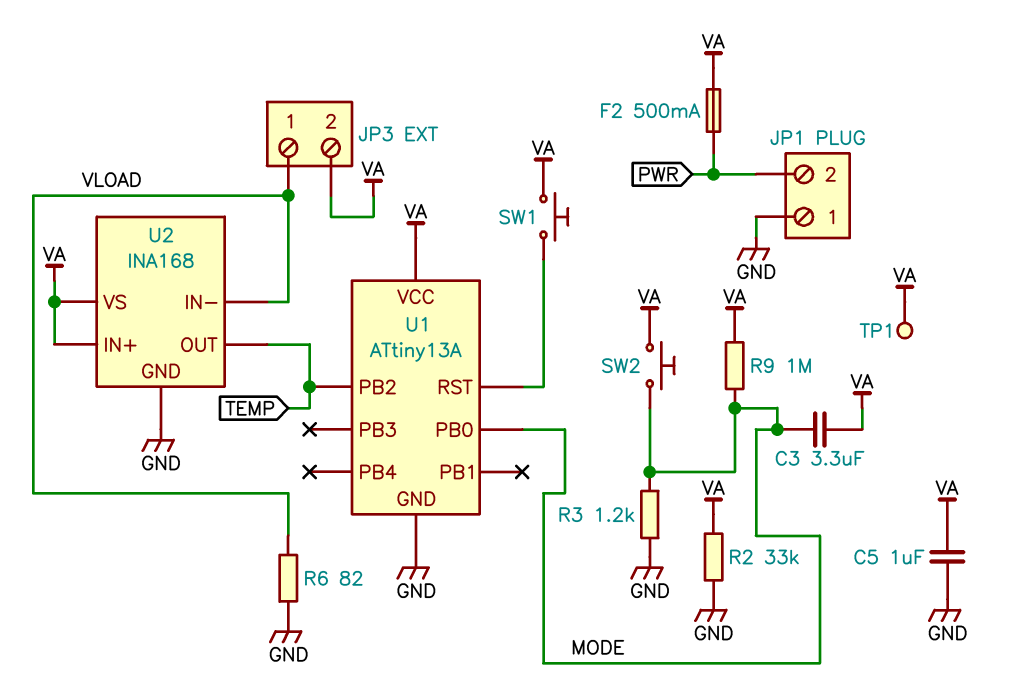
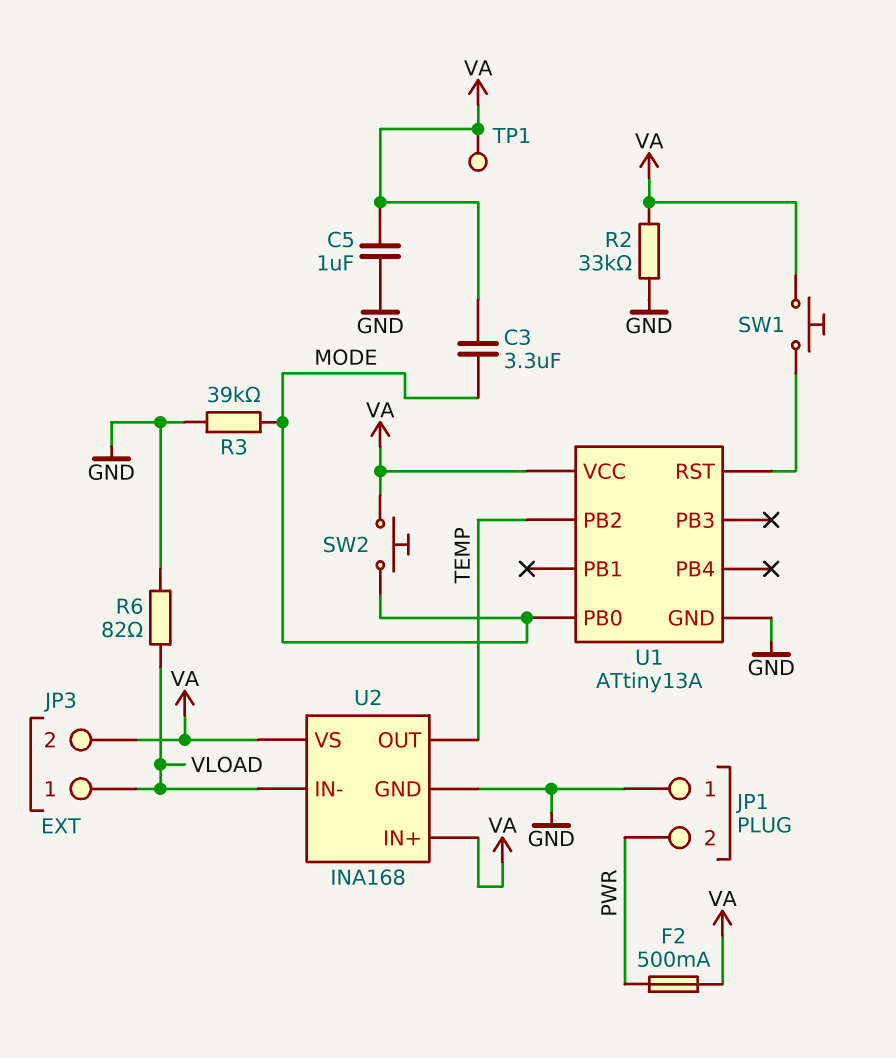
R3: 1.2k (GND, MODE) -> 39k (GND, MODE)
R9: 1M (MODE, VA) -> none

